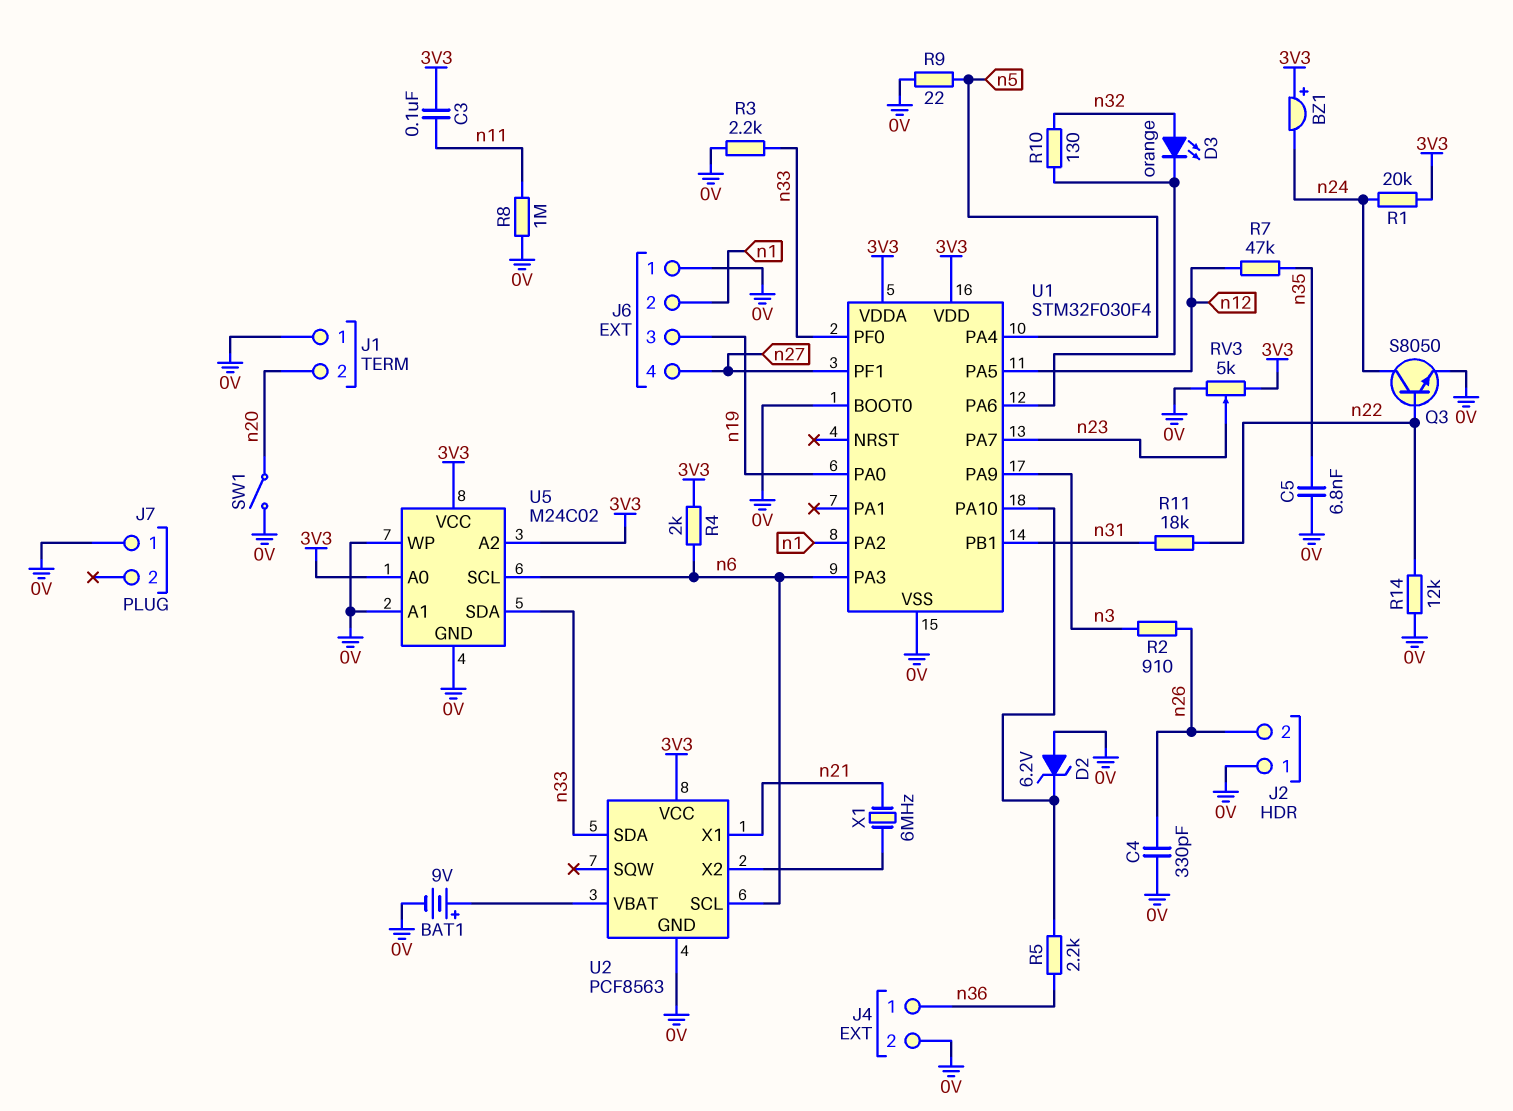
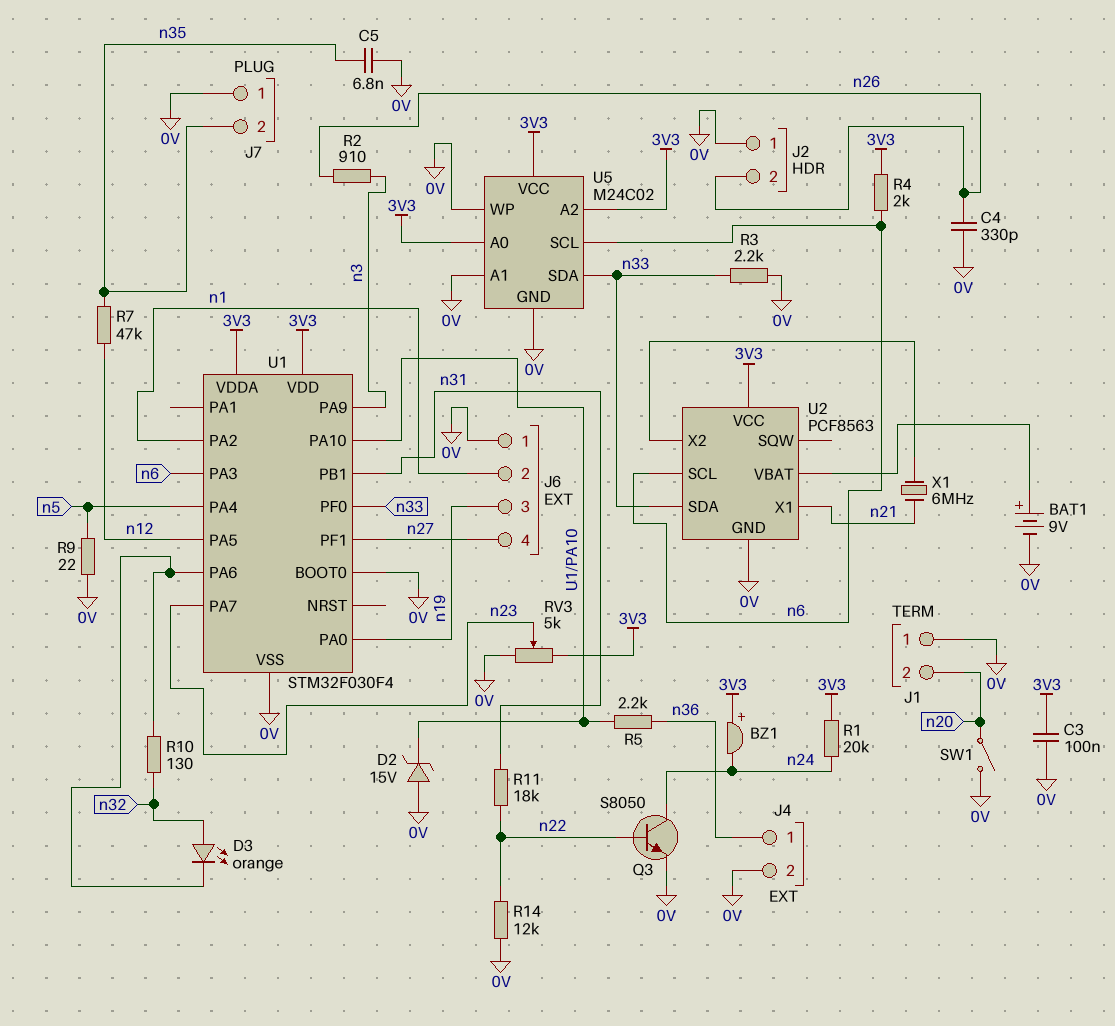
C3: 100nF (3V3, n11) -> 100nF (0V, 3V3)
D2: zener 6.2V (A 0V, K U1/PA10) -> zener 15V (A 0V, K U1/PA10)
J7 pin 2: none -> n35
R8: 1M (0V, n11) -> none

